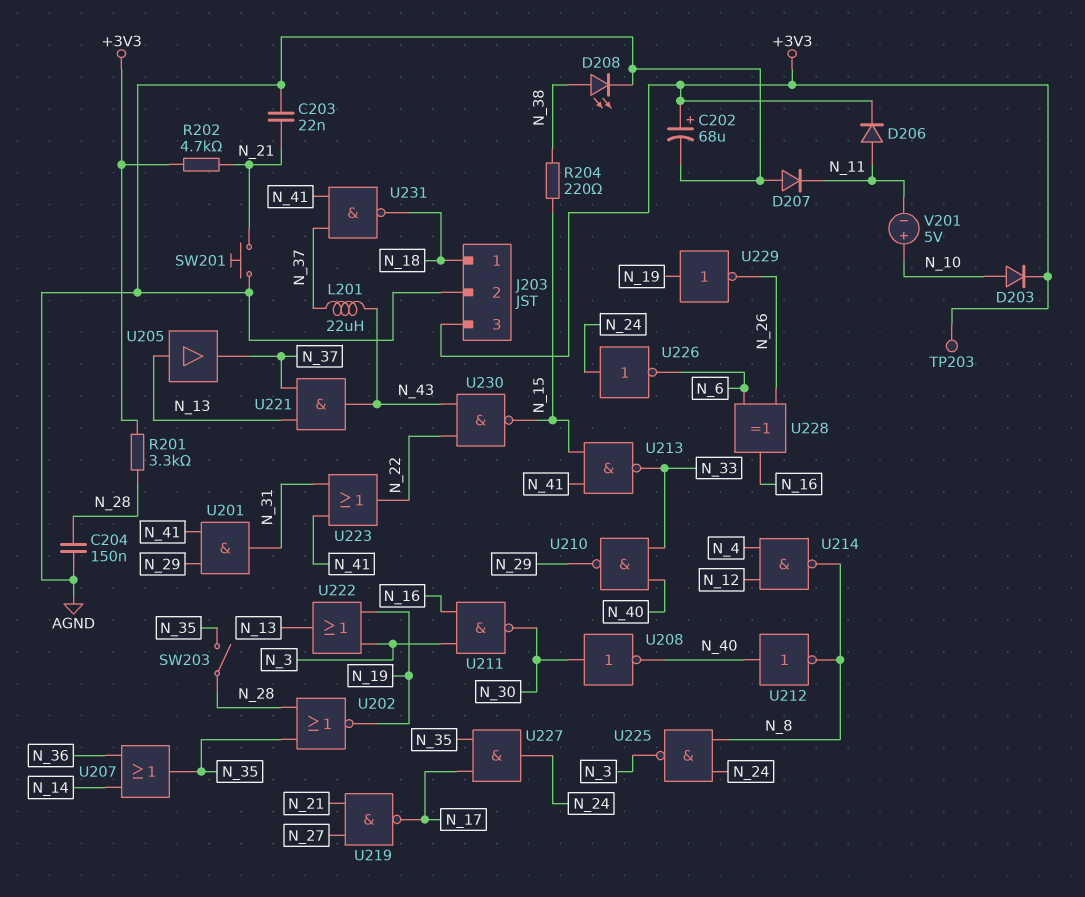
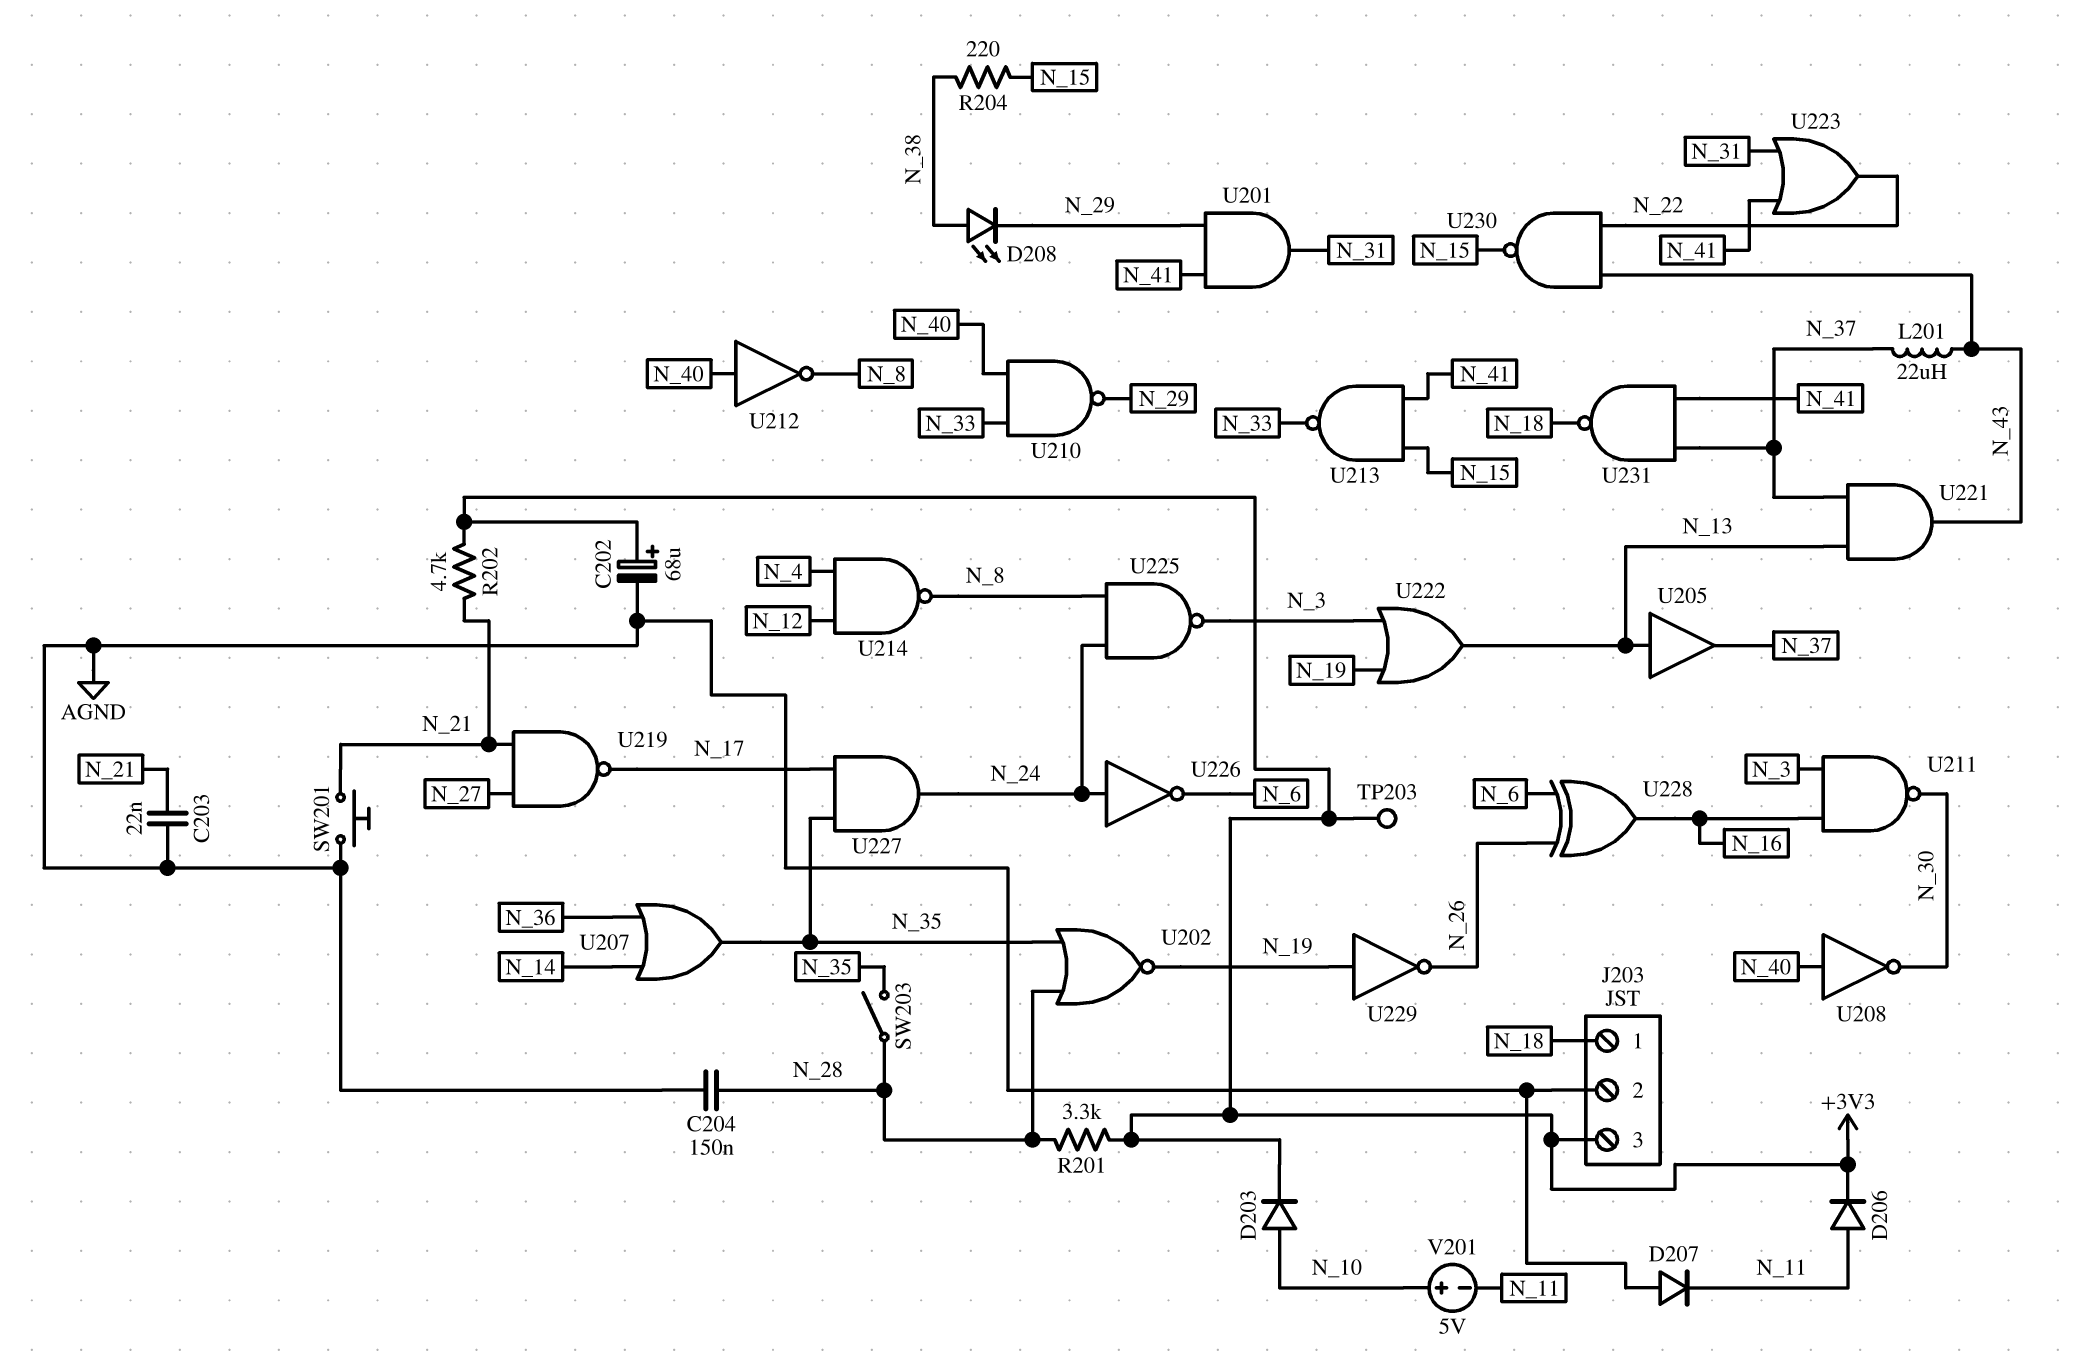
D208: LED (A N_38, K AGND) -> LED (A N_38, K N_29)
U208: NOT (in N_30, out N_40) -> NOT (in N_40, out N_30)

